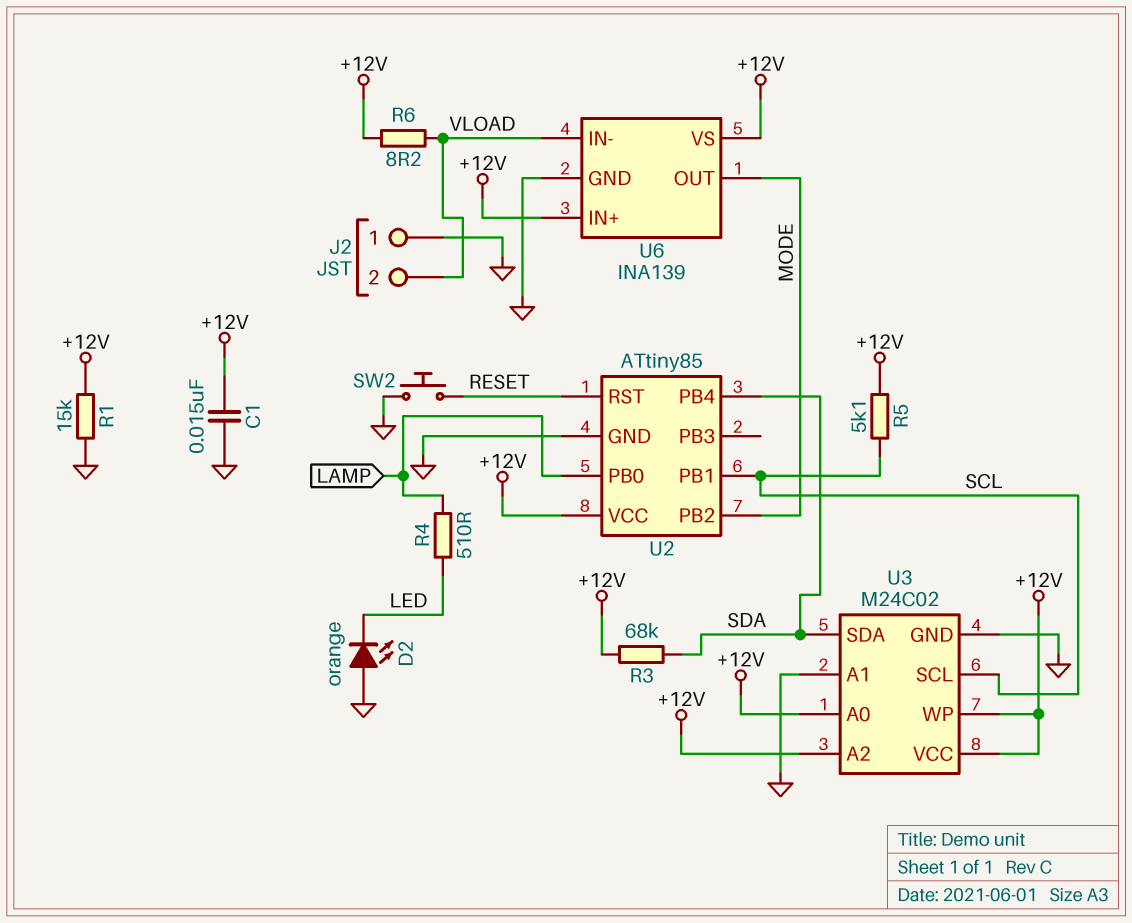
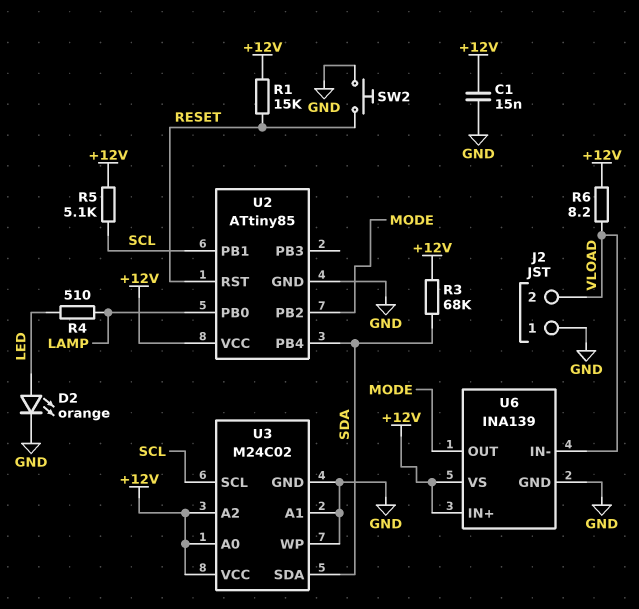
D2: LED orange (A GND, K LED) -> LED orange (A LED, K GND)
R1: 15k (+12V, GND) -> 15k (+12V, RESET)
U3 pin WP: +12V -> GND

